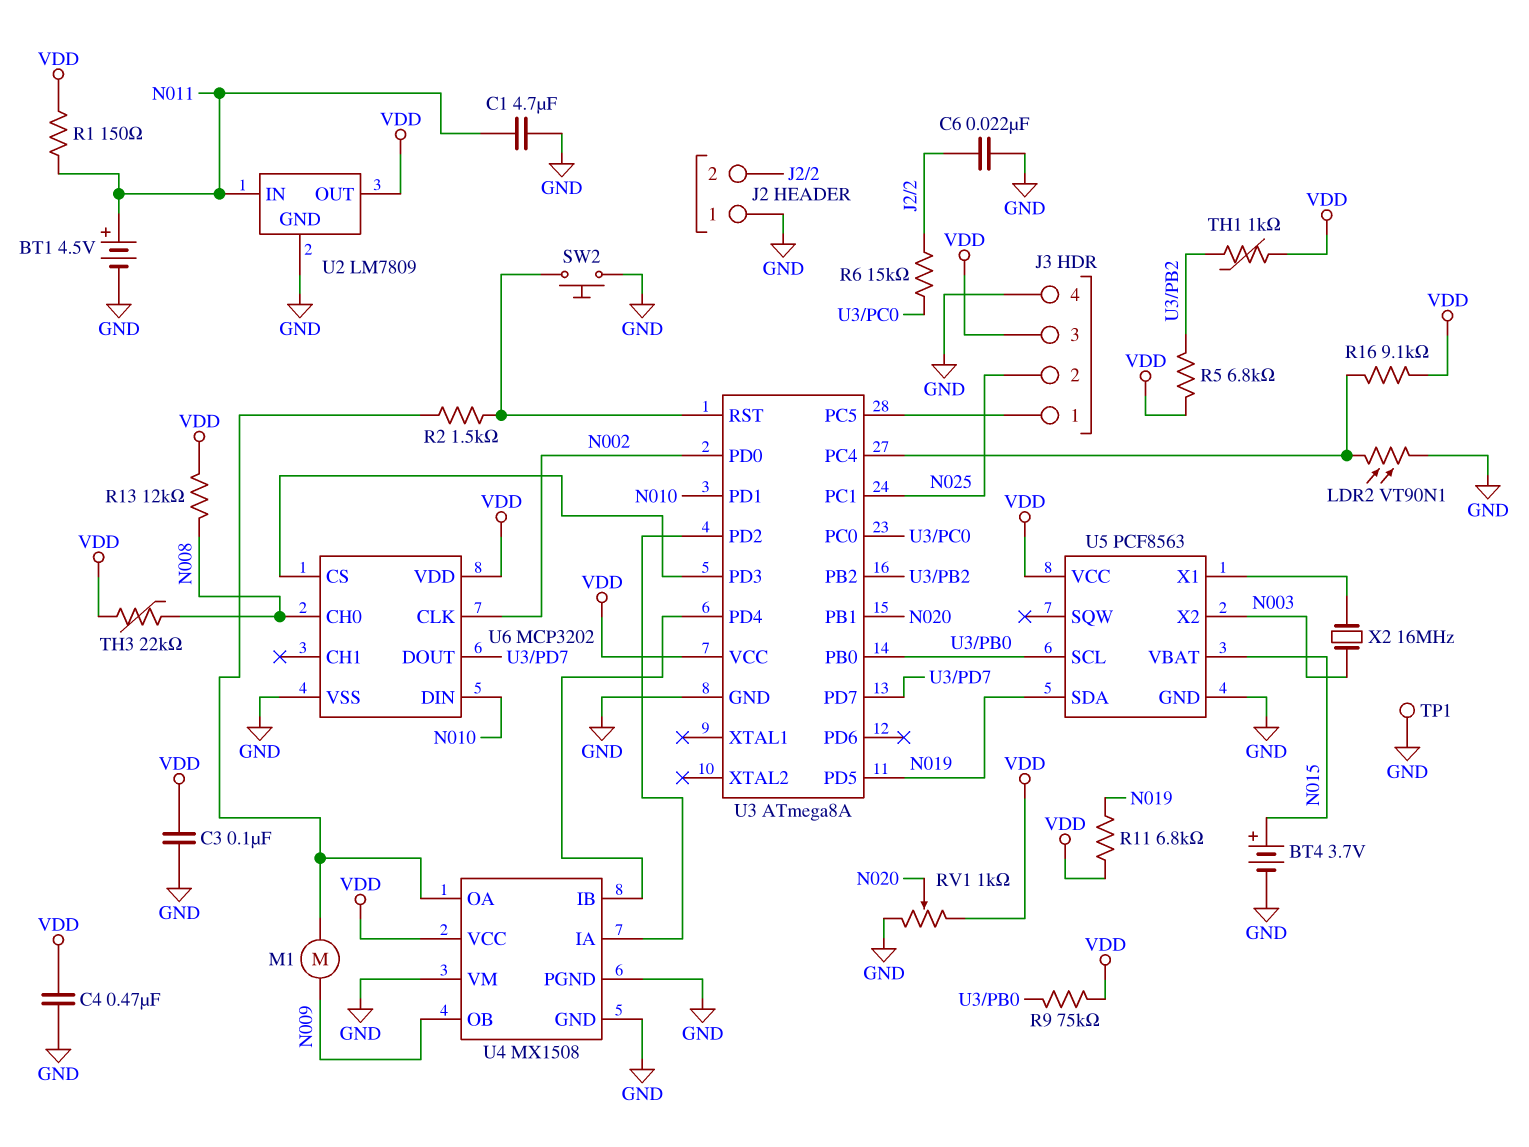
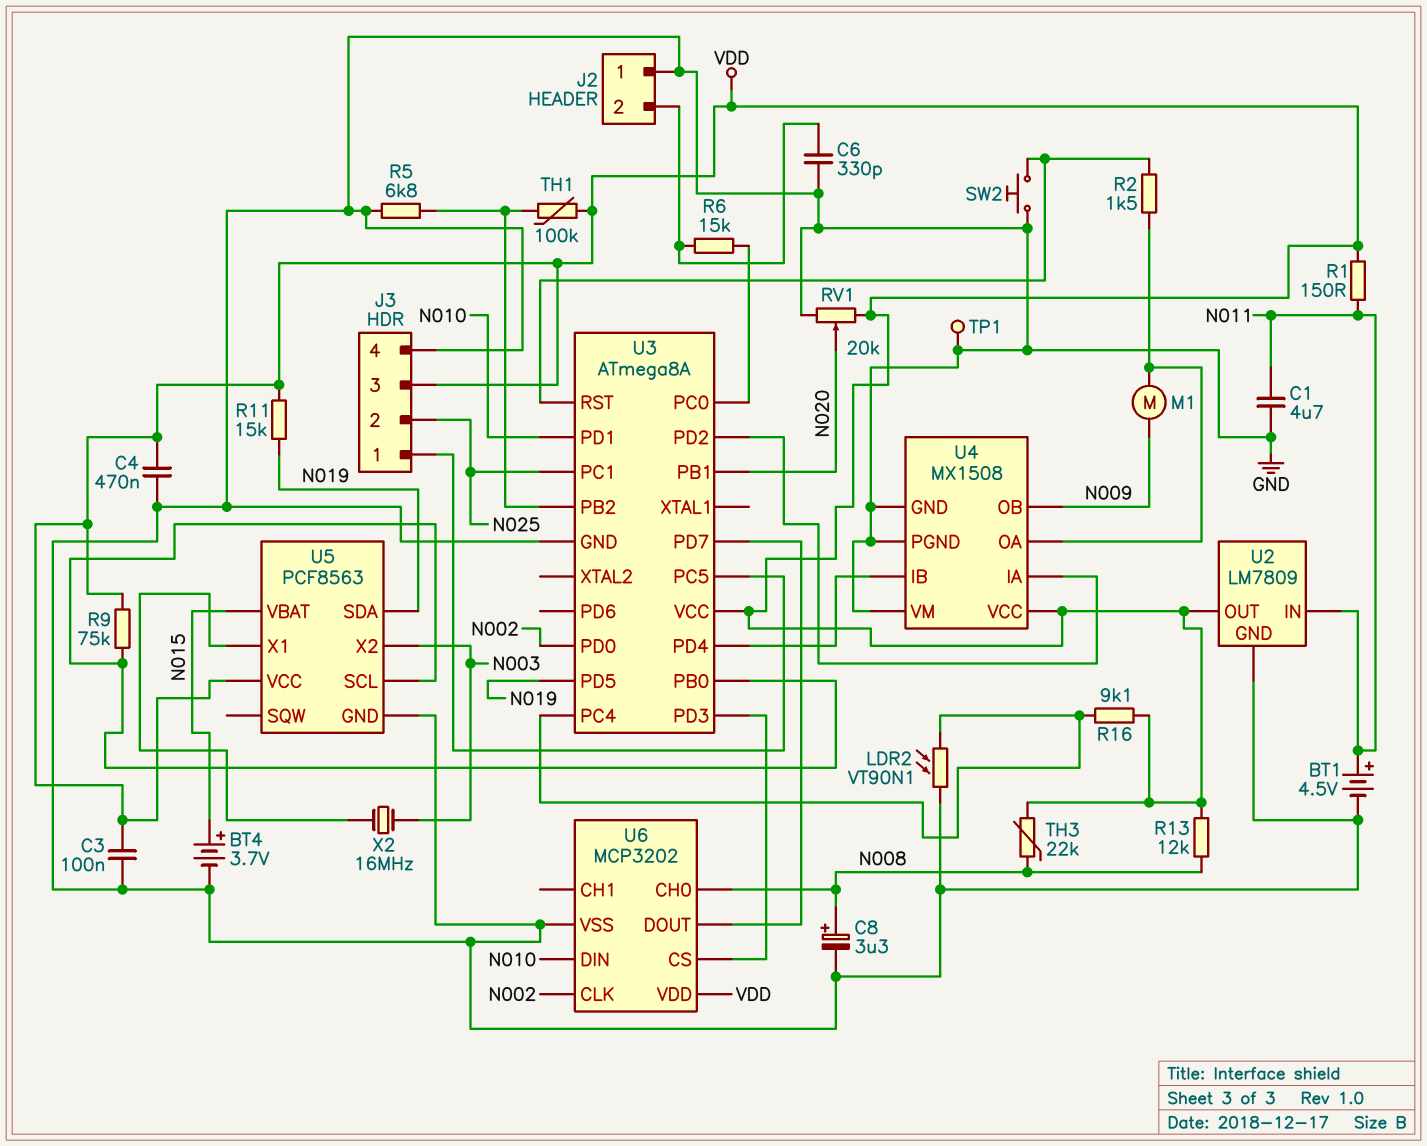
C6: 22nF (GND, J2/2) -> 330pF (GND, J2/2)
C8: none -> 3.3uF (plus N008, minus GND)
R5: 6.8k (U3/PB2, VDD) -> 6.8k (GND, U3/PB2)
R11: 6.8k (N019, VDD) -> 15k (N019, VDD)
RV1: 1k (GND, VDD, wiper N020) -> 20k (GND, VDD, wiper N020)
TH1: 1k (U3/PB2, VDD) -> 100k (U3/PB2, VDD)

